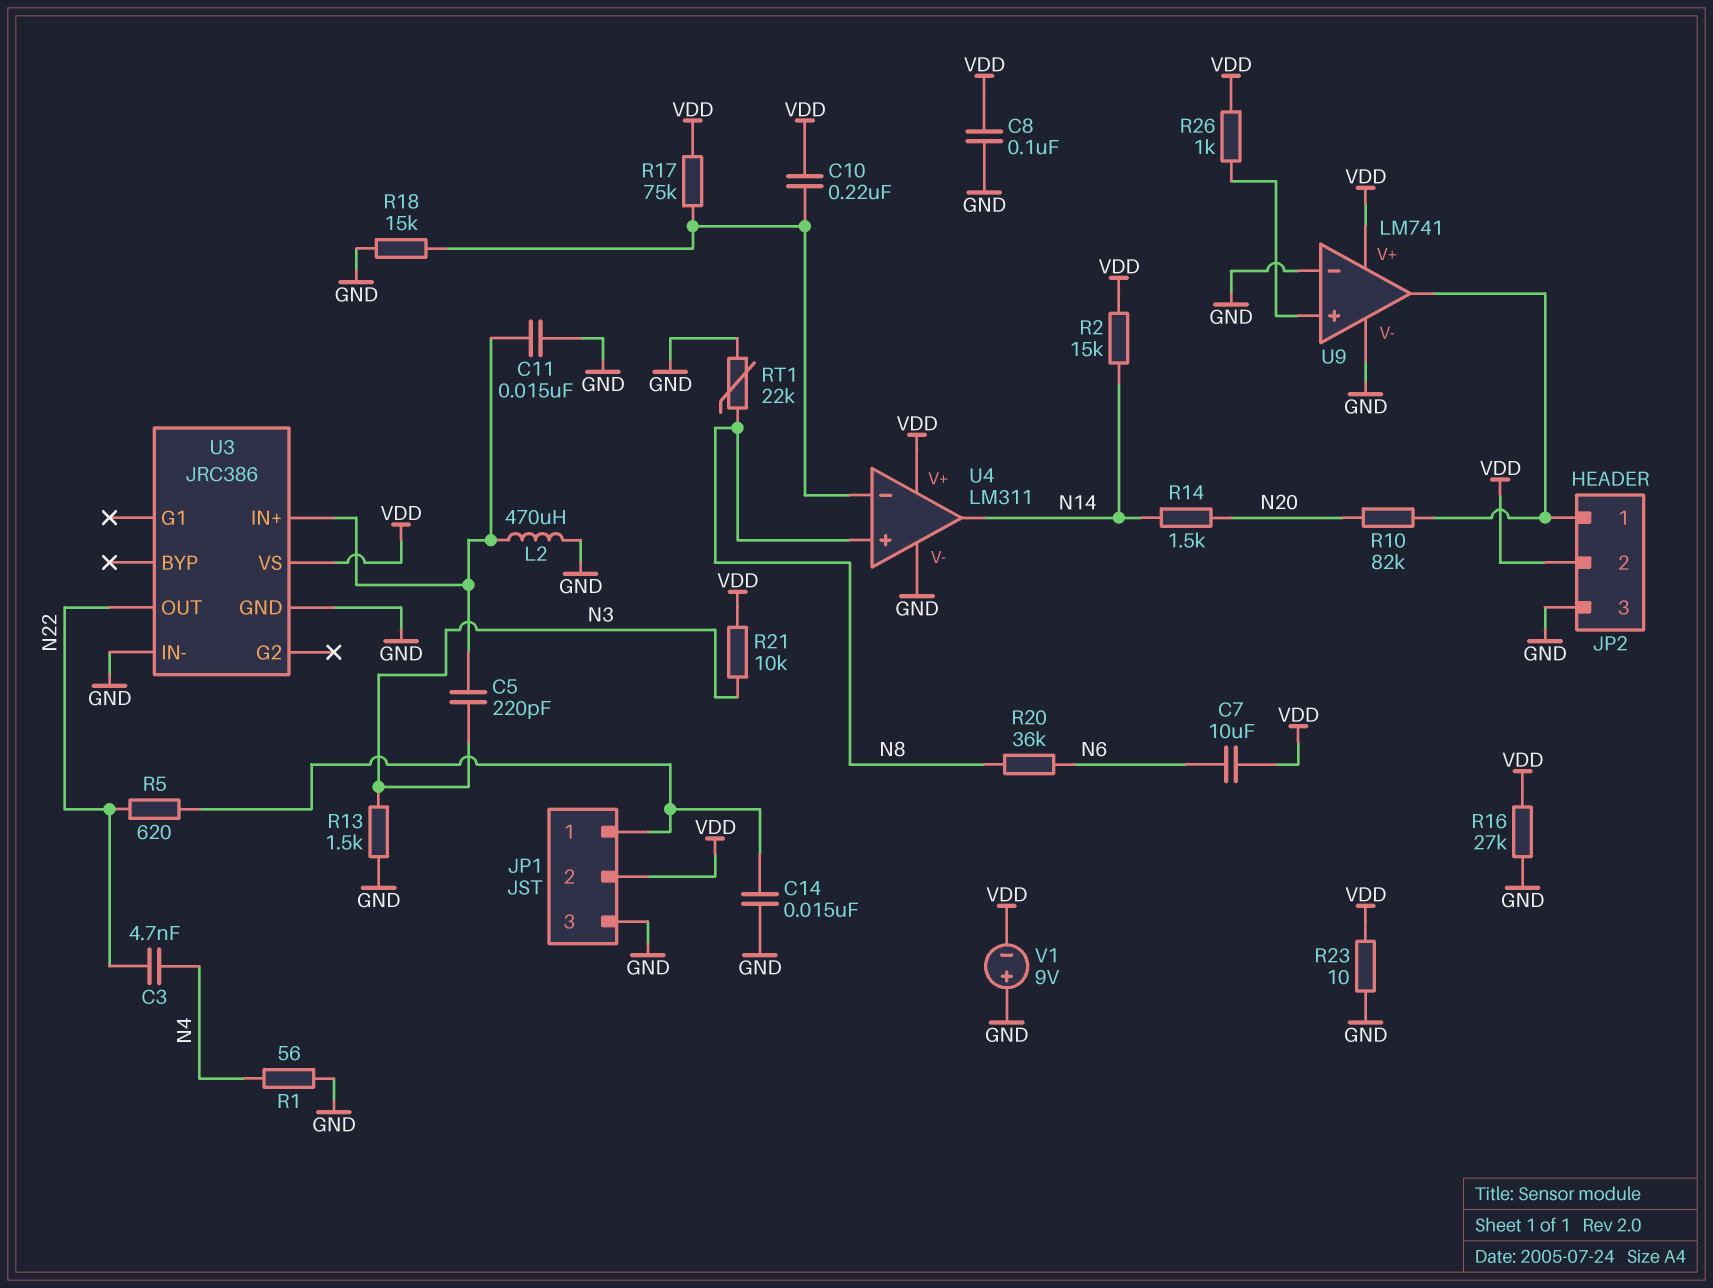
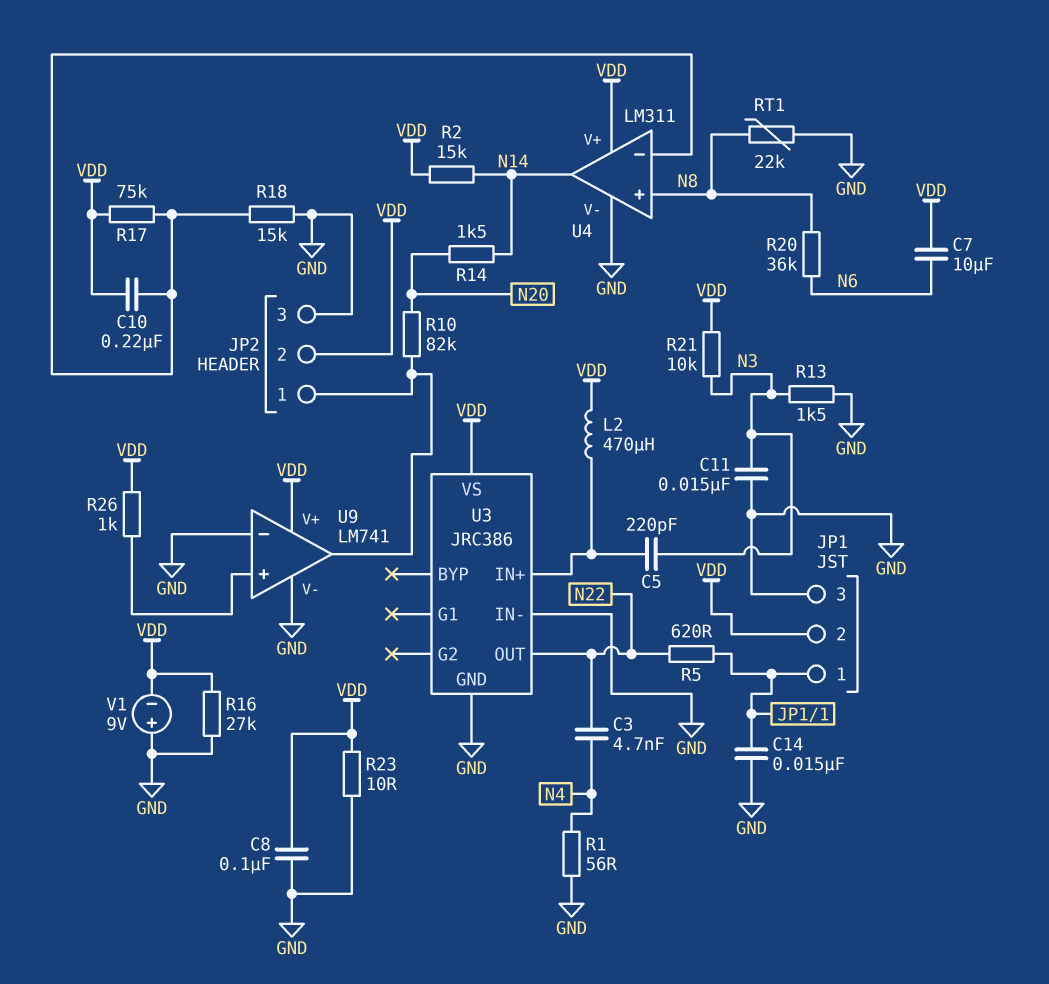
C11: 15nF (GND, U3/IN+) -> 15nF (GND, N3)
L2: 470uH (GND, U3/IN+) -> 470uH (U3/IN+, VDD)

